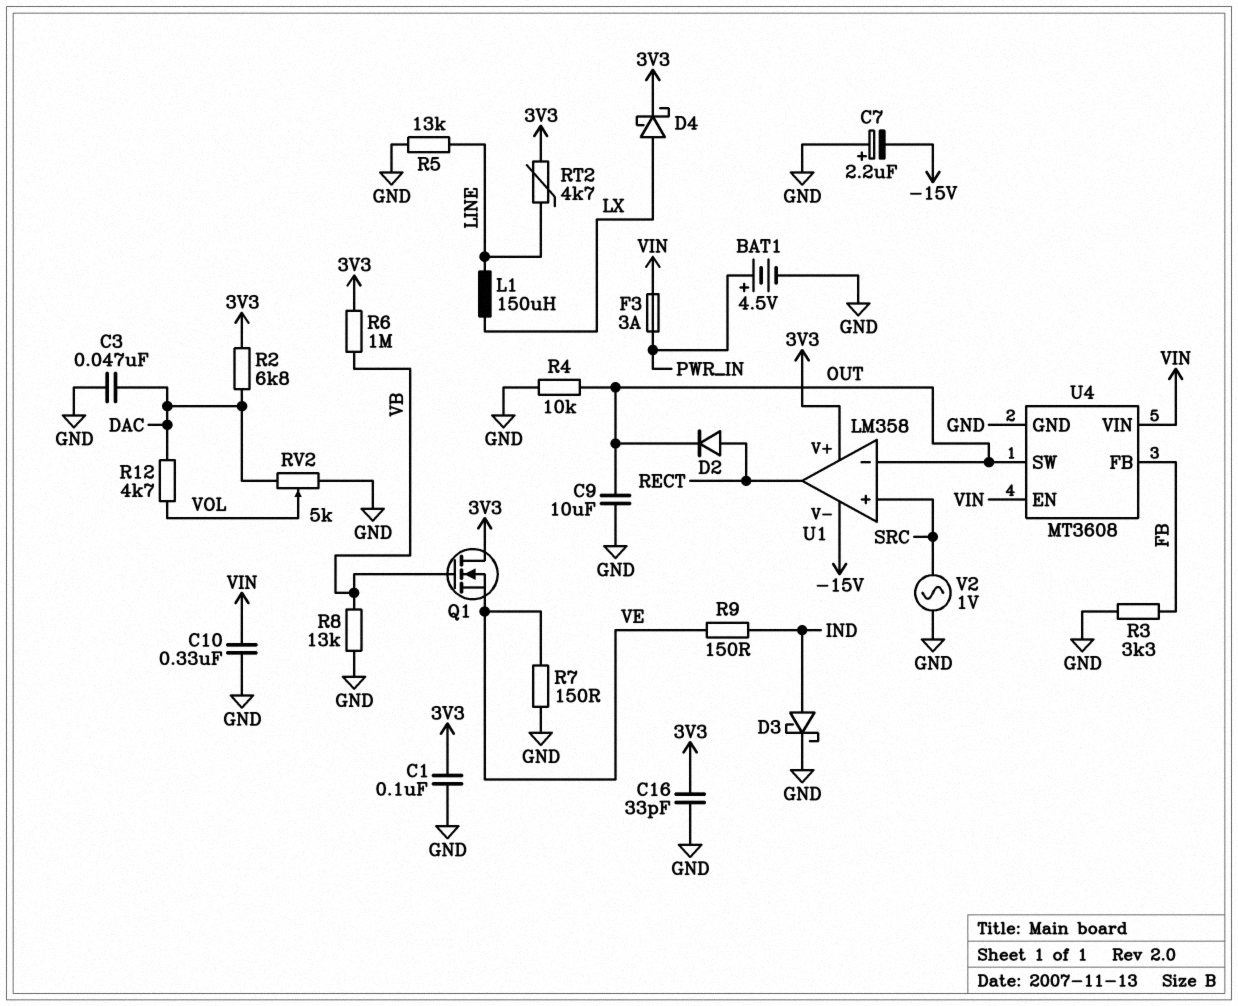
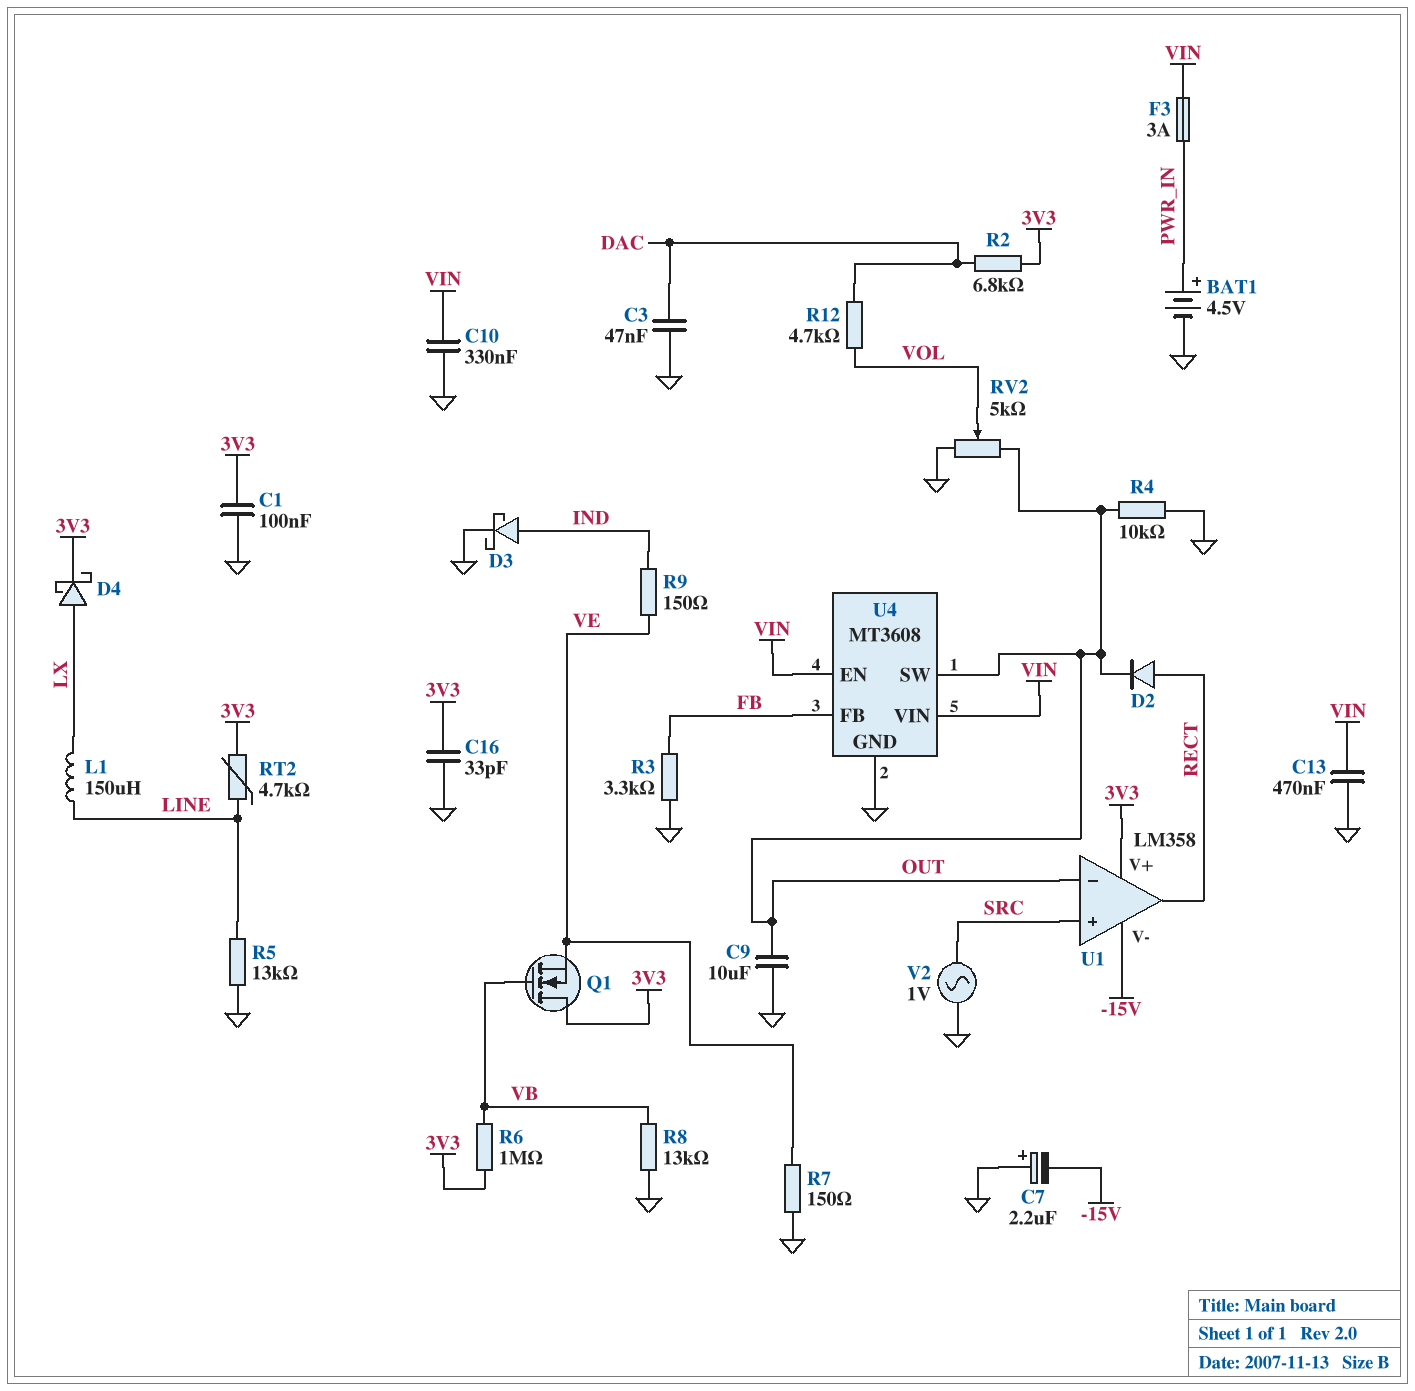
C13: none -> 470nF (GND, VIN)
RV2: 5k (DAC, GND, wiper VOL) -> 5k (GND, OUT, wiper VOL)

